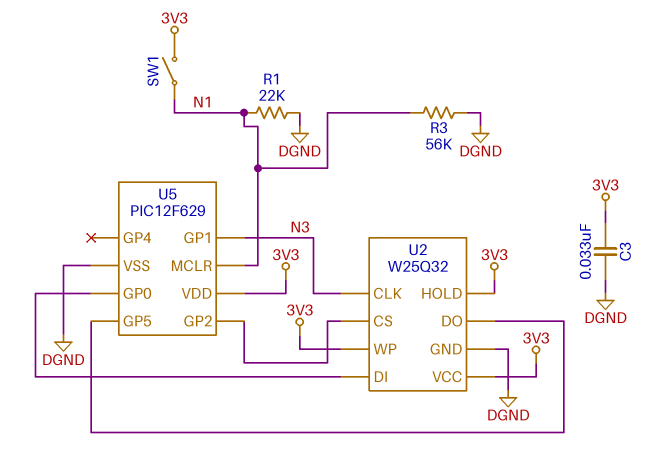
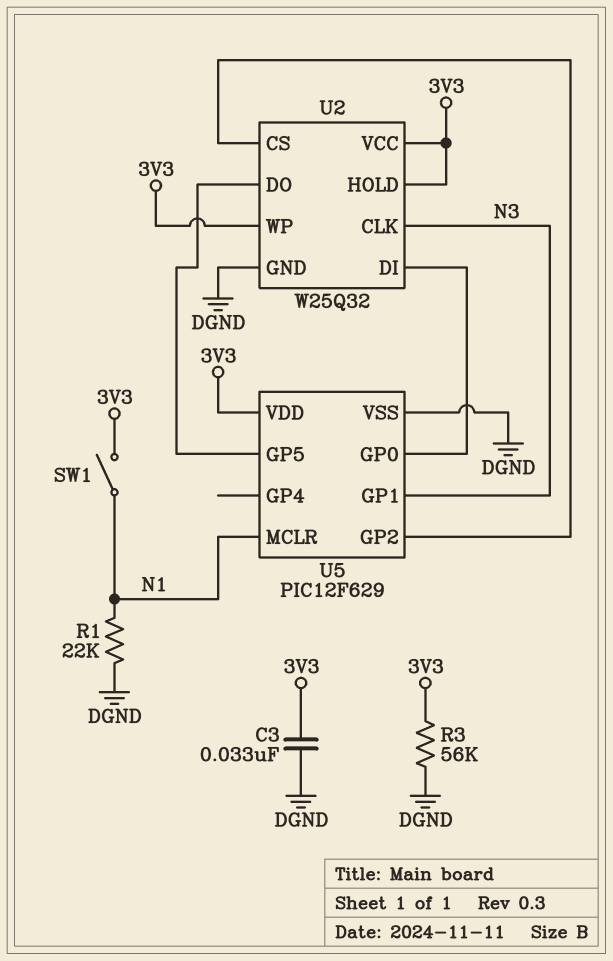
R3: 56k (DGND, N1) -> 56k (3V3, DGND)

